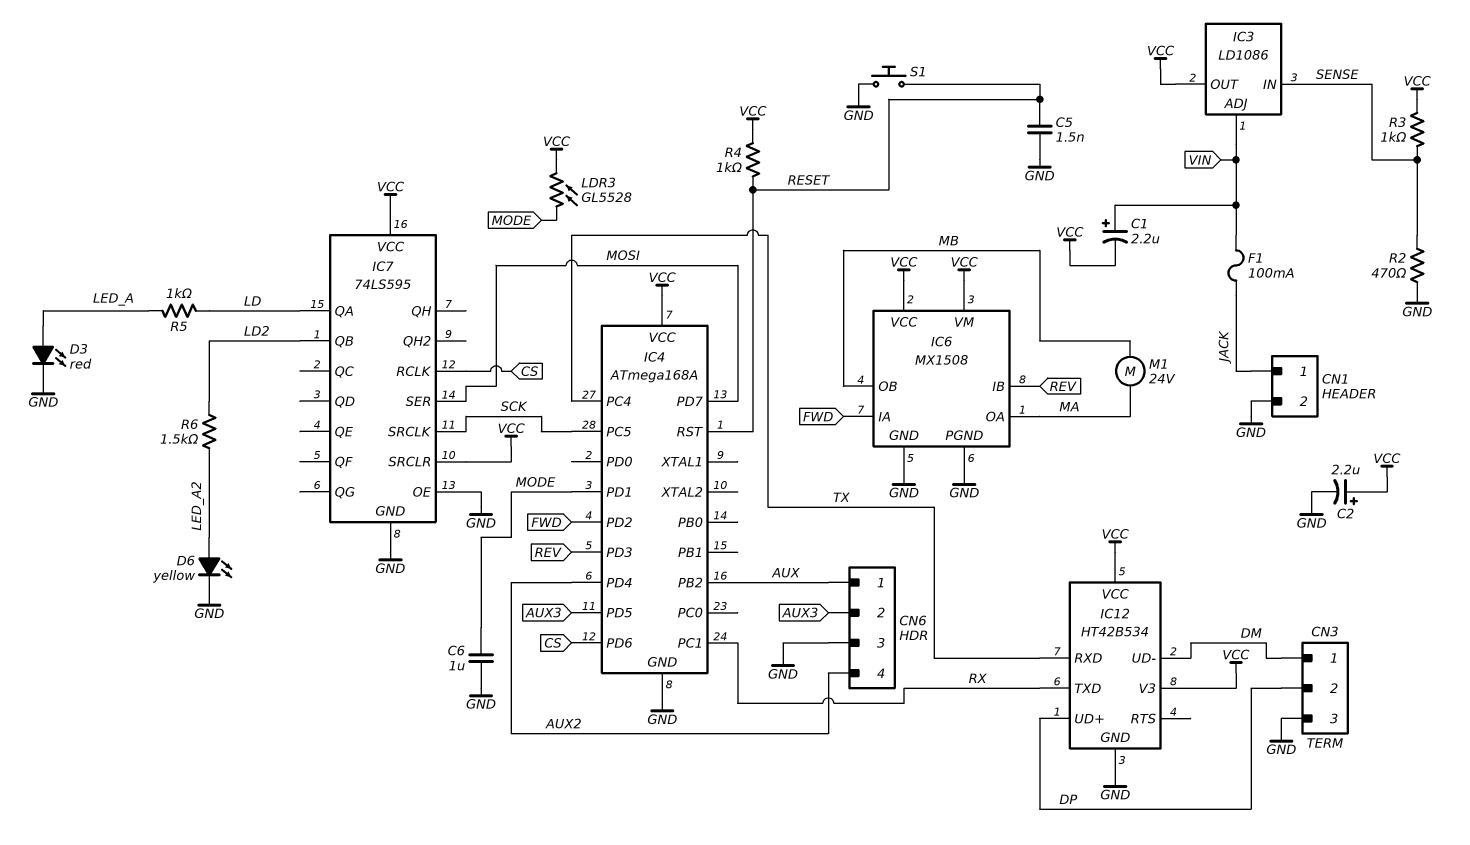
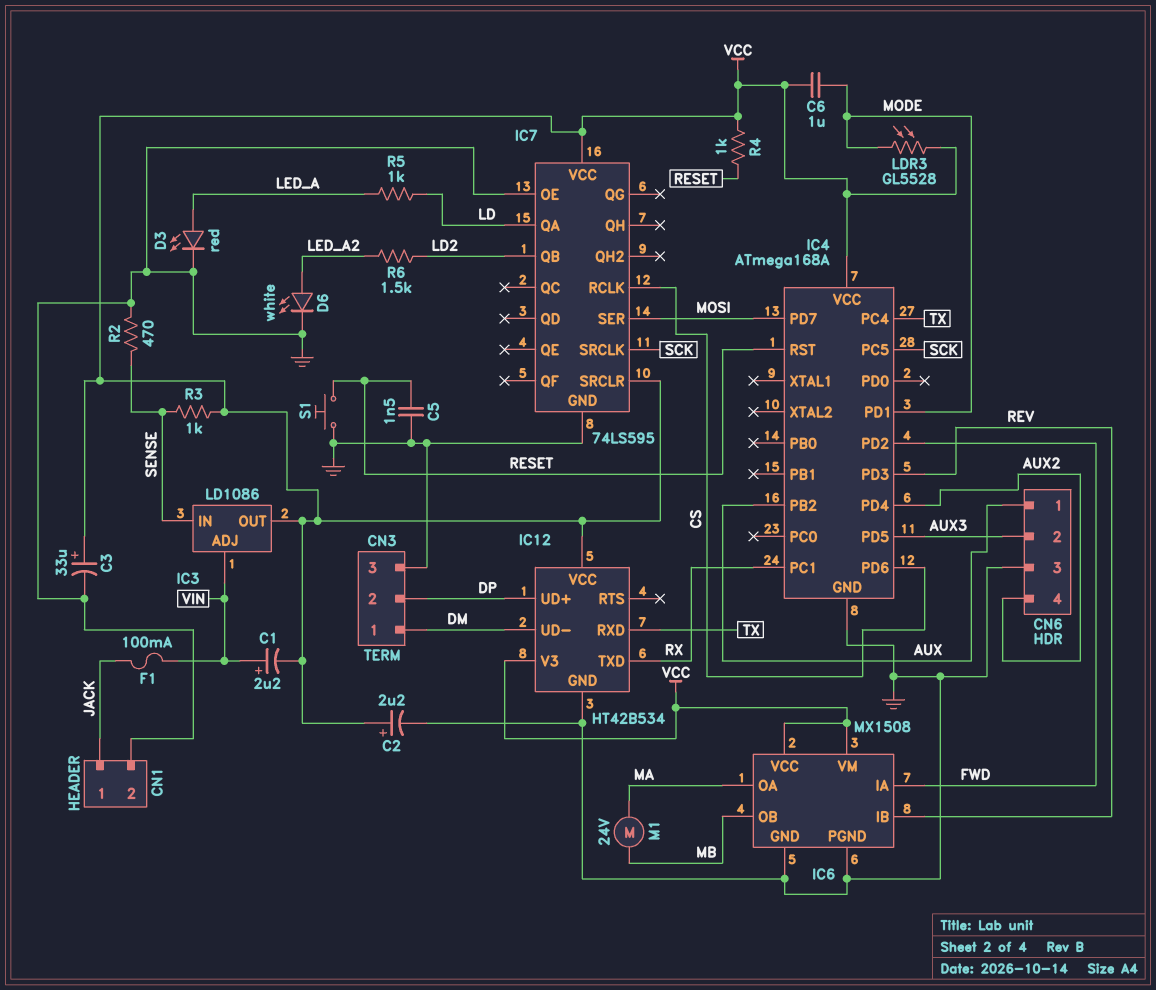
C3: none -> 33uF (plus VCC, minus GND)
C6: 1uF (GND, MODE) -> 1uF (MODE, VCC)
D6: LED yellow (A LED_A2, K GND) -> LED white (A LED_A2, K GND)

